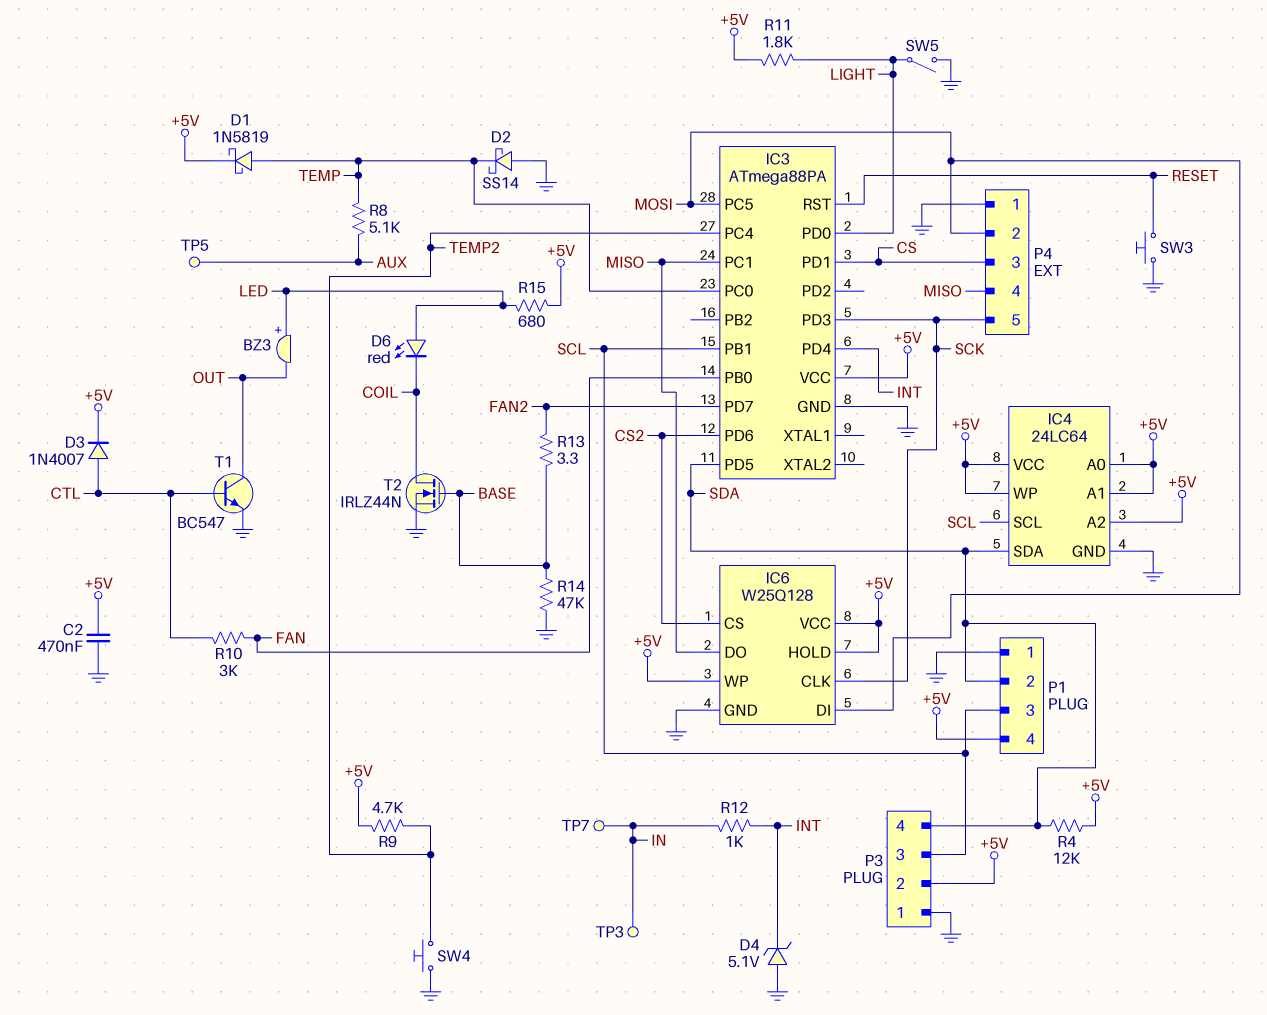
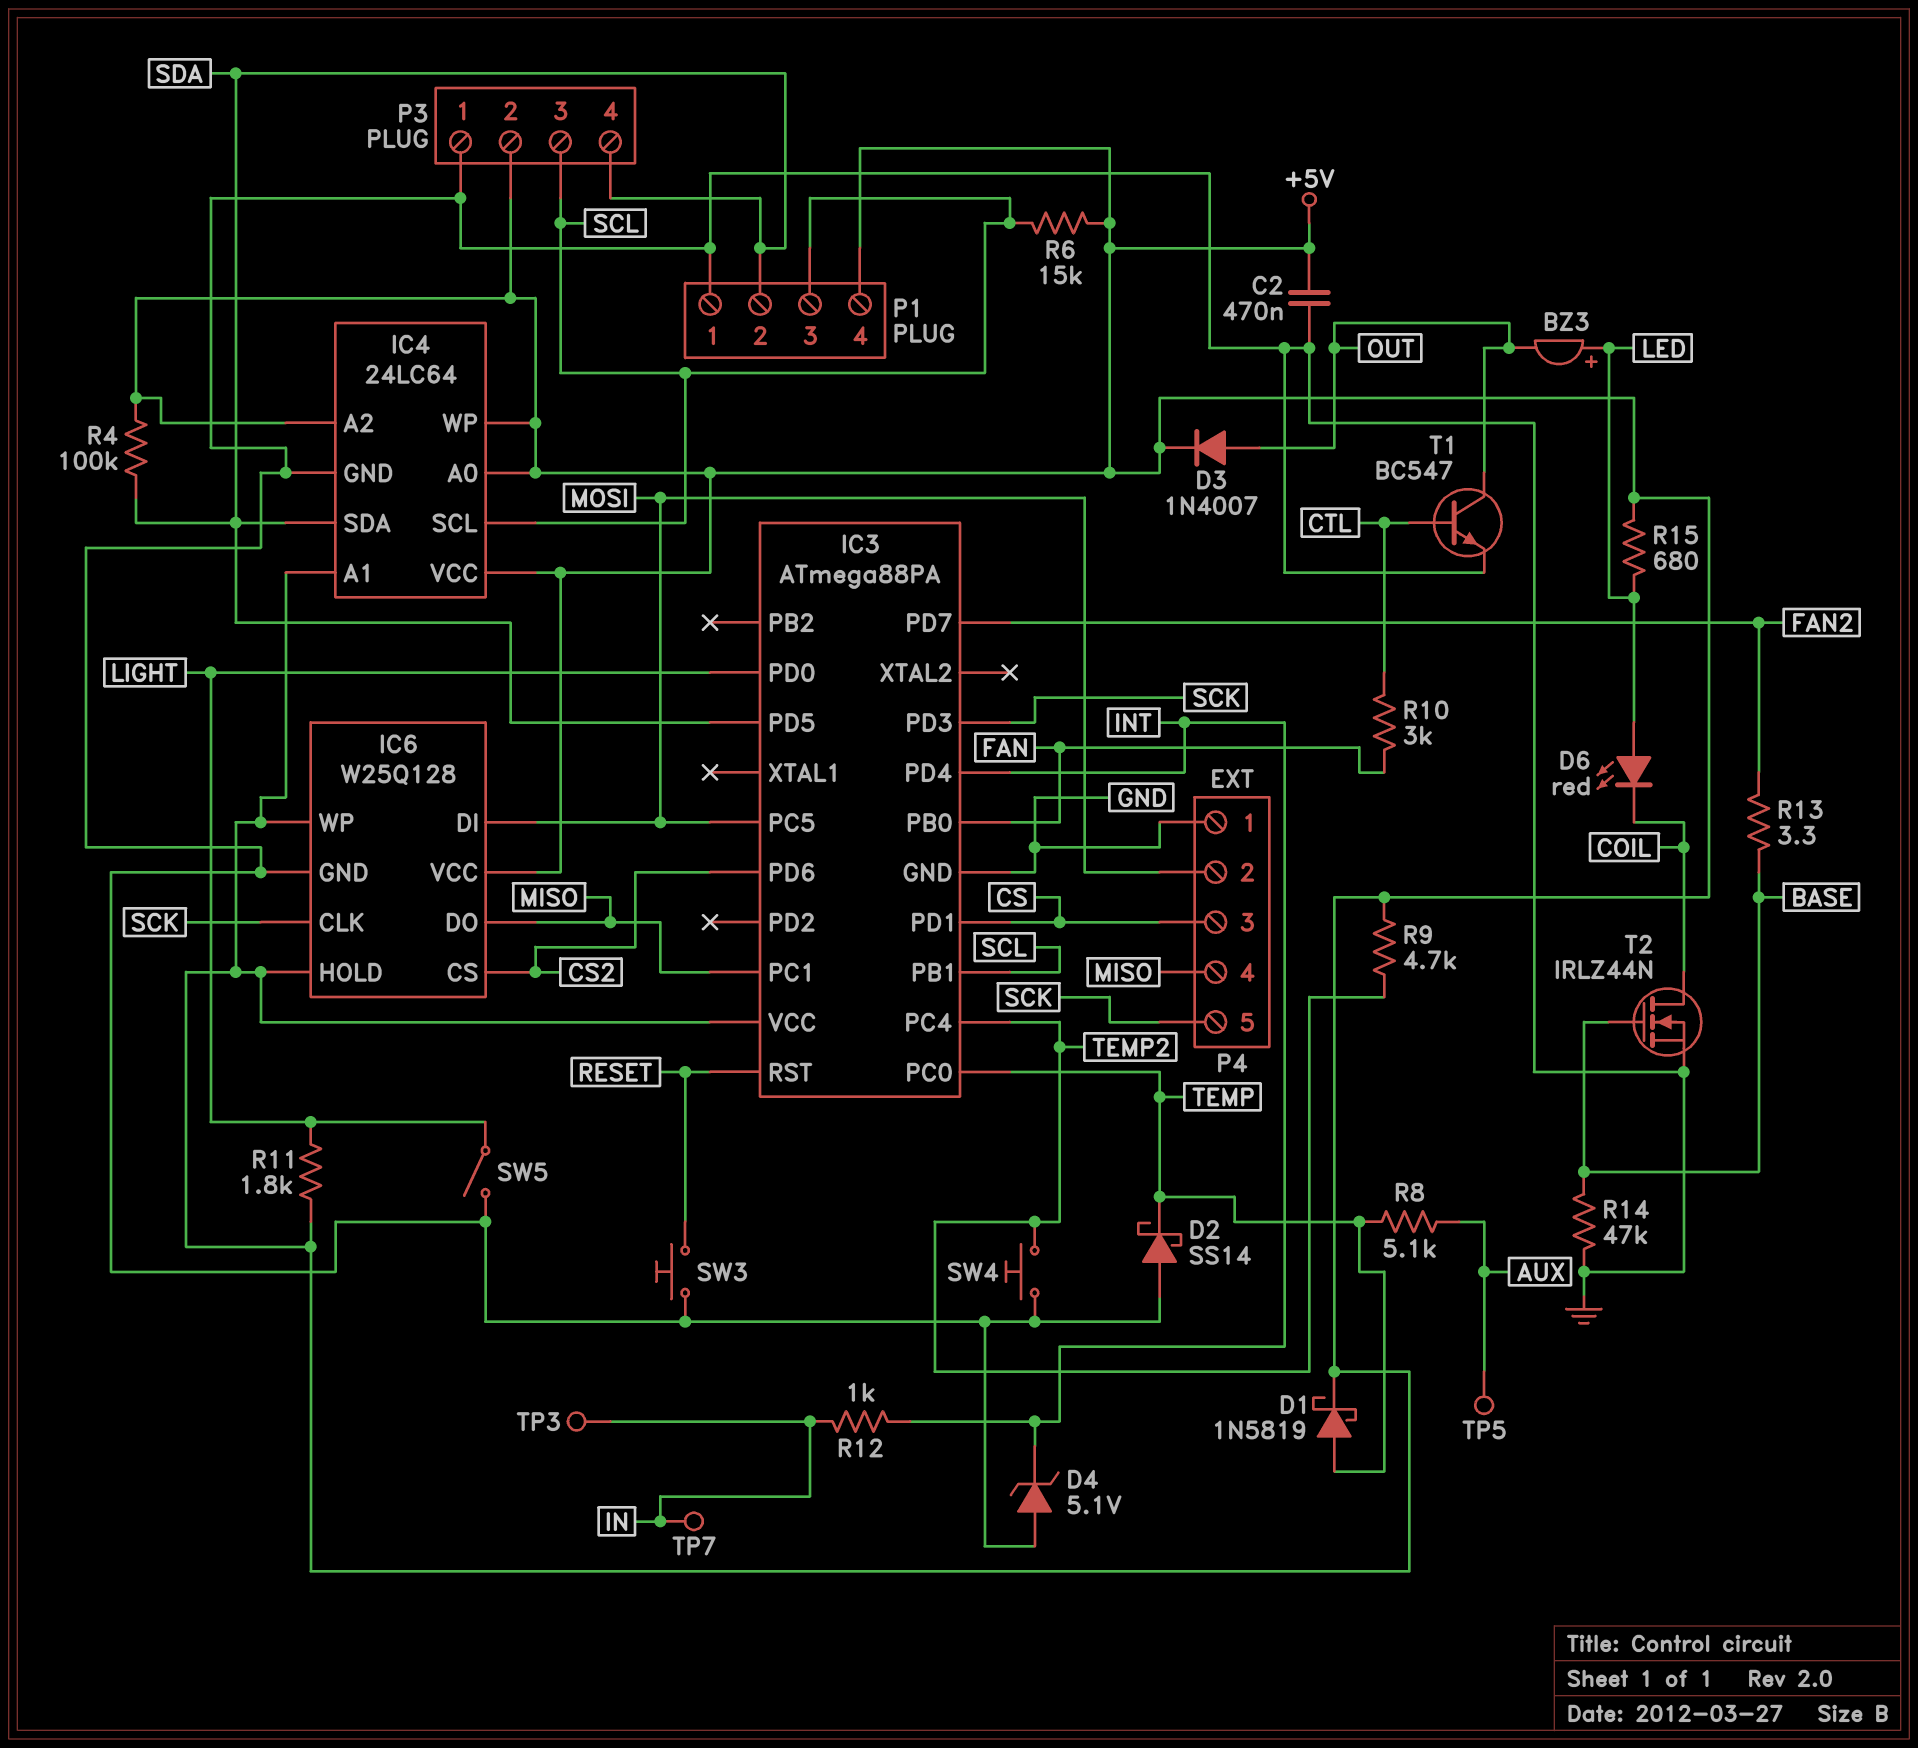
D3: diode 1N4007 (A CTL, K +5V) -> diode 1N4007 (A OUT, K +5V)
R4: 12k (+5V, SDA) -> 100k (+5V, SDA)
R6: none -> 15k (+5V, SCL)

